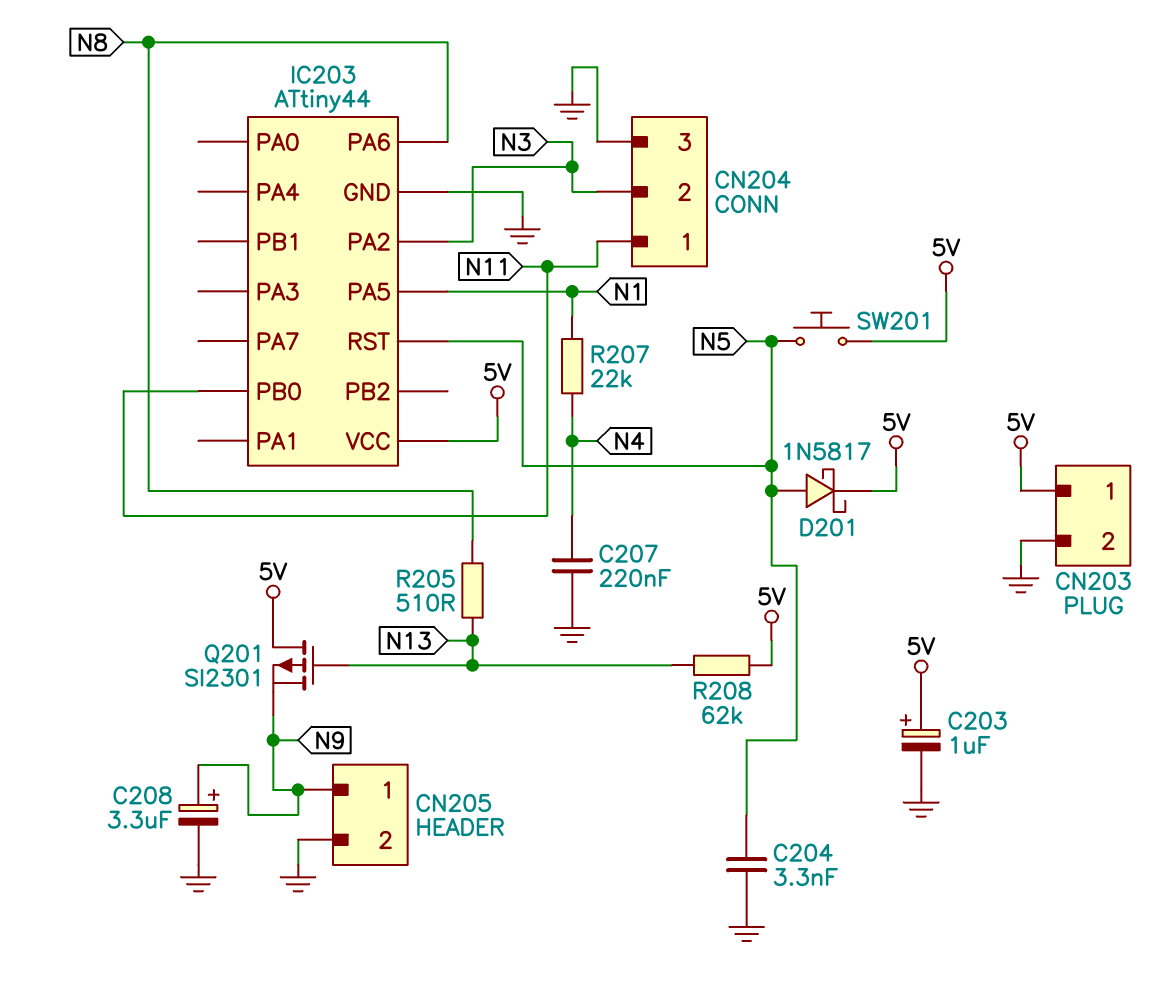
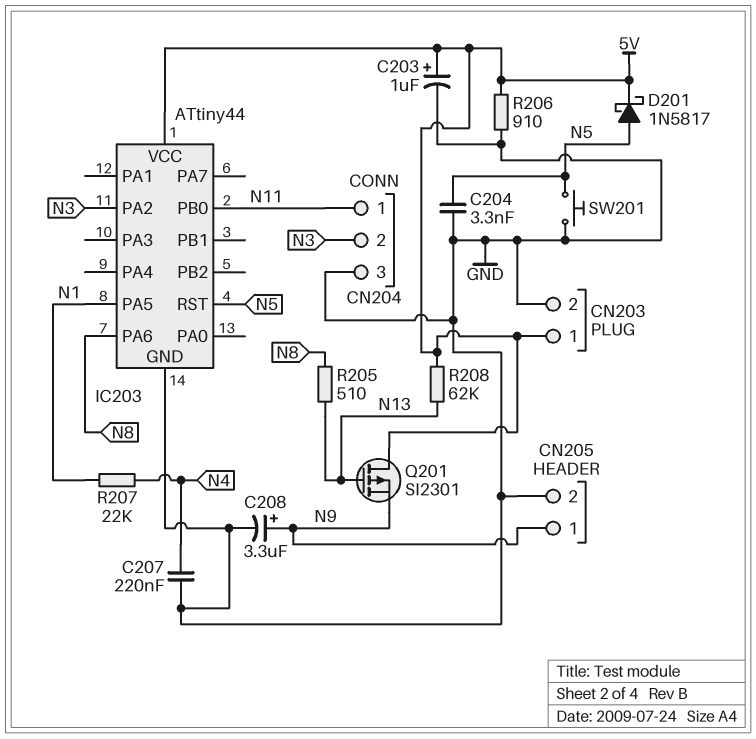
R206: none -> 910 (5V, GND)
SW201: button (5V, N5) -> button (GND, N5)

